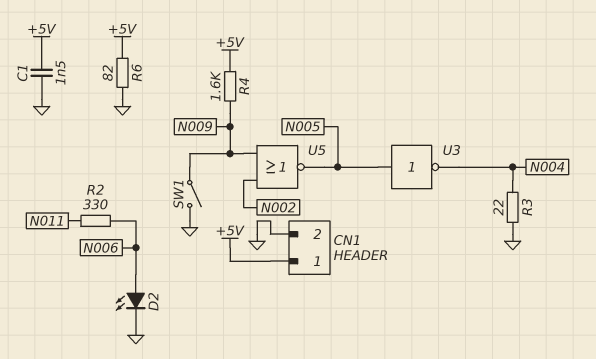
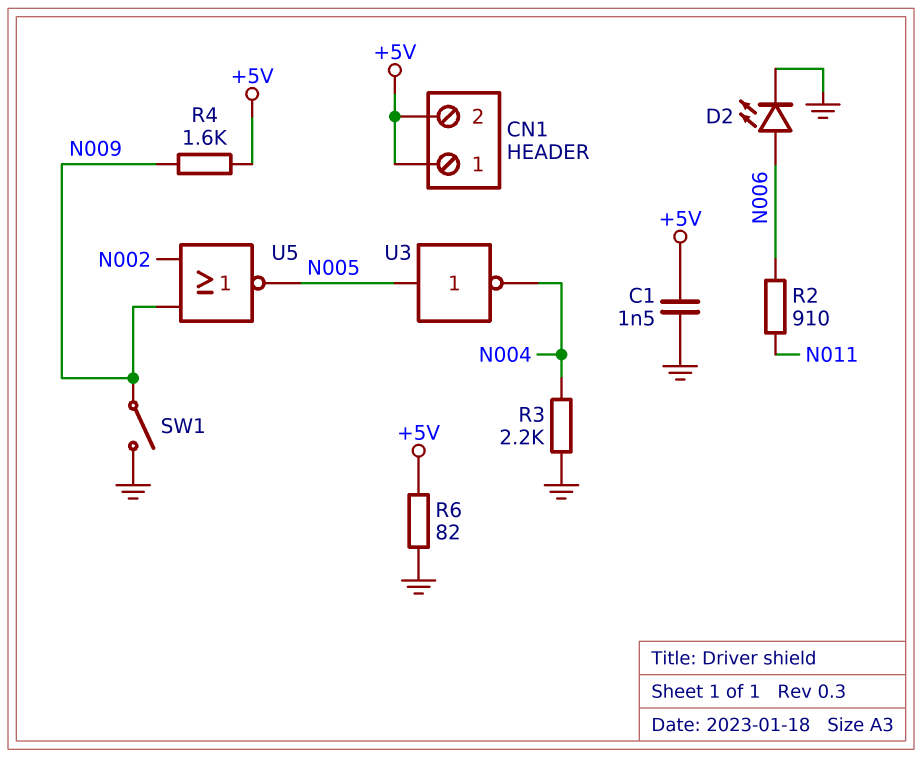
CN1 pin 2: GND -> +5V
R2: 330 (N006, N011) -> 910 (N006, N011)
R3: 22 (GND, N004) -> 2.2k (GND, N004)

